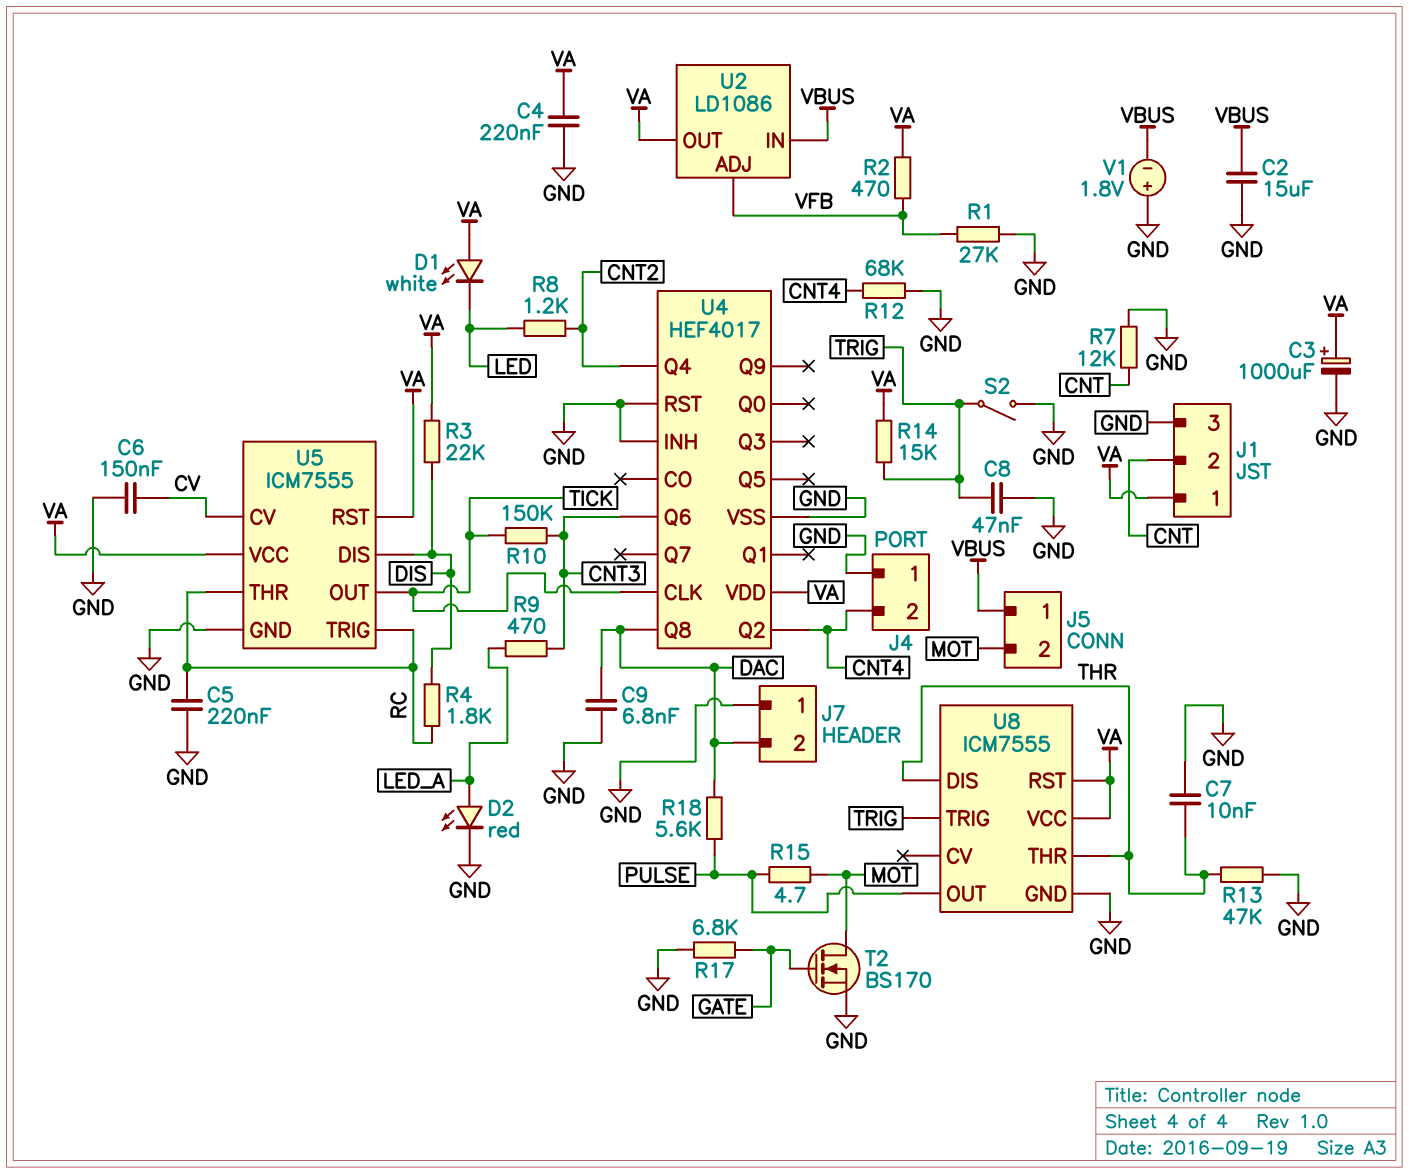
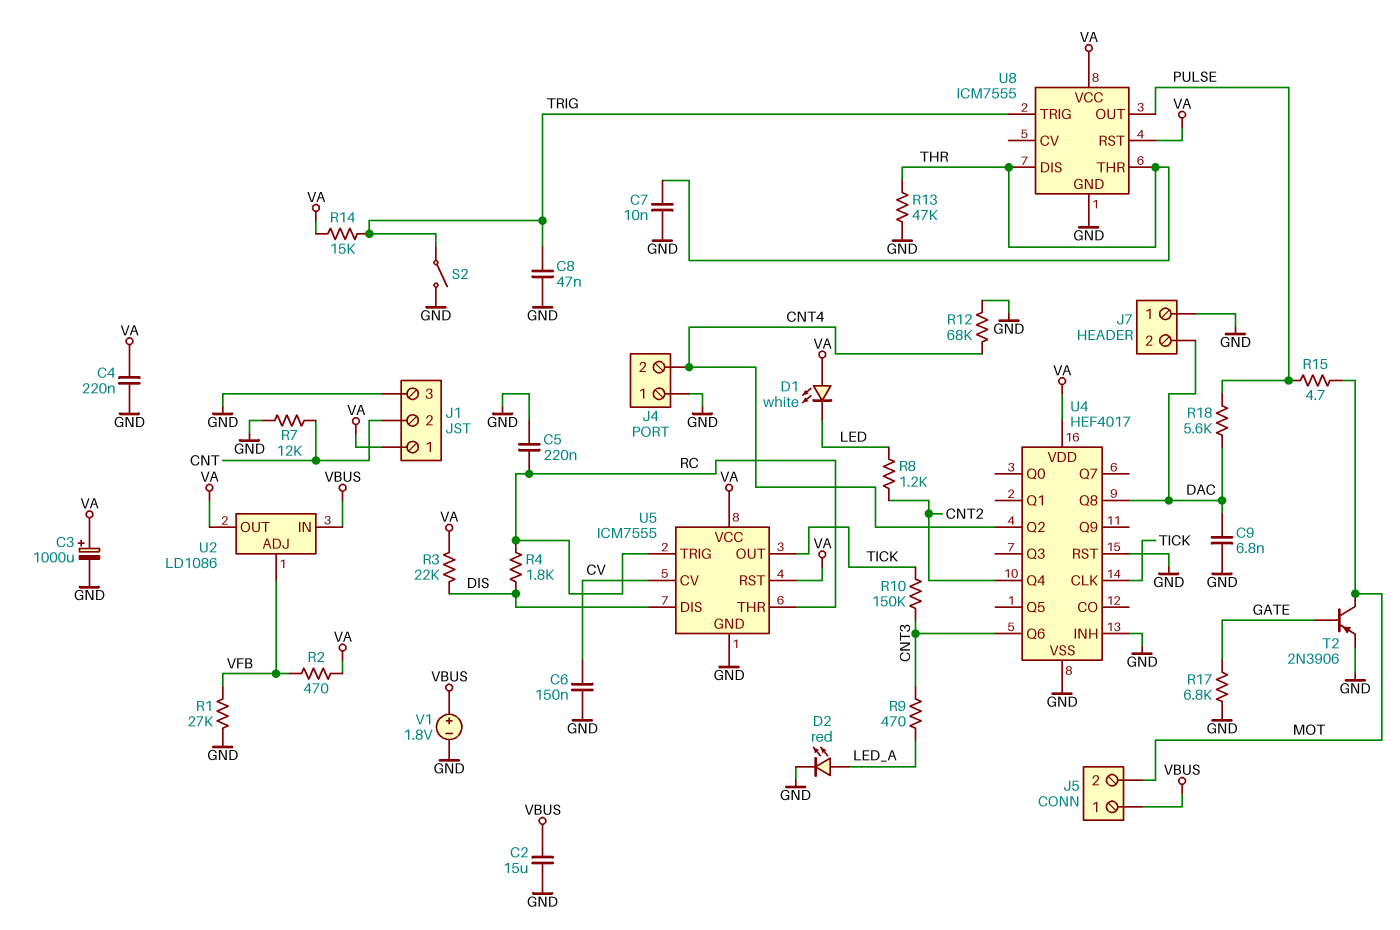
T2: NMOS BS170 (G GATE, D MOT, S GND) -> PNP 2N3906 (B GATE, C MOT, E GND)
V1: 1.8V (plus GND, minus VBUS) -> 1.8V (plus VBUS, minus GND)

